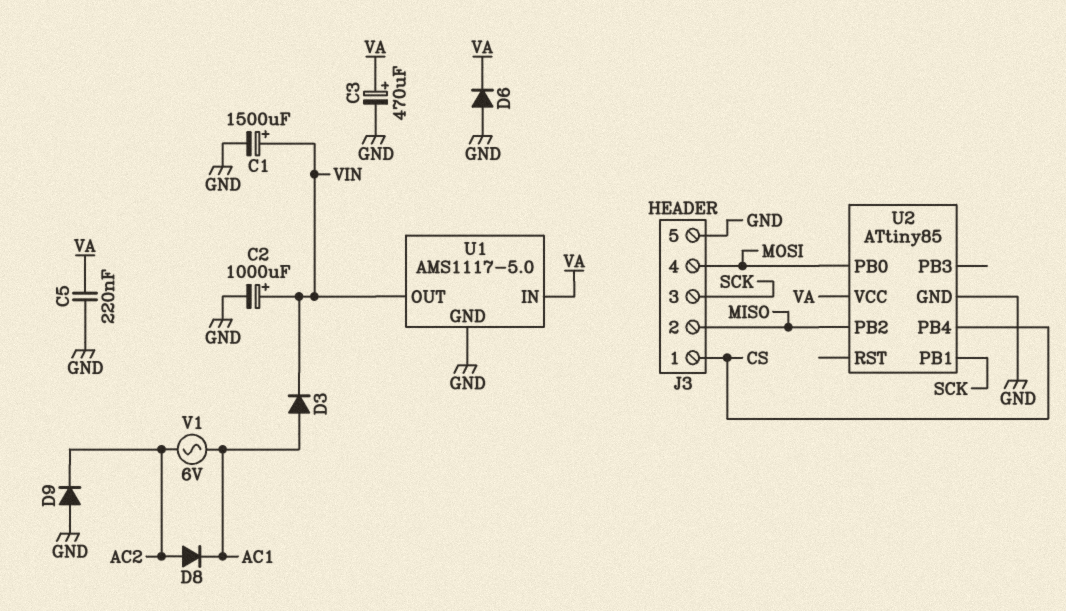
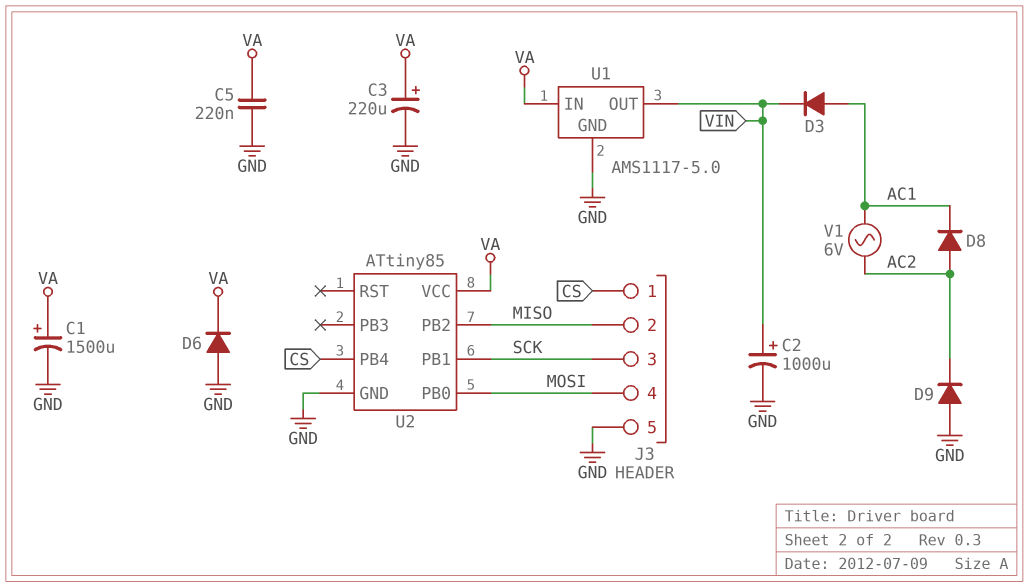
C1: 1500uF (plus VIN, minus GND) -> 1500uF (plus VA, minus GND)
C3: 470uF (plus VA, minus GND) -> 220uF (plus VA, minus GND)

